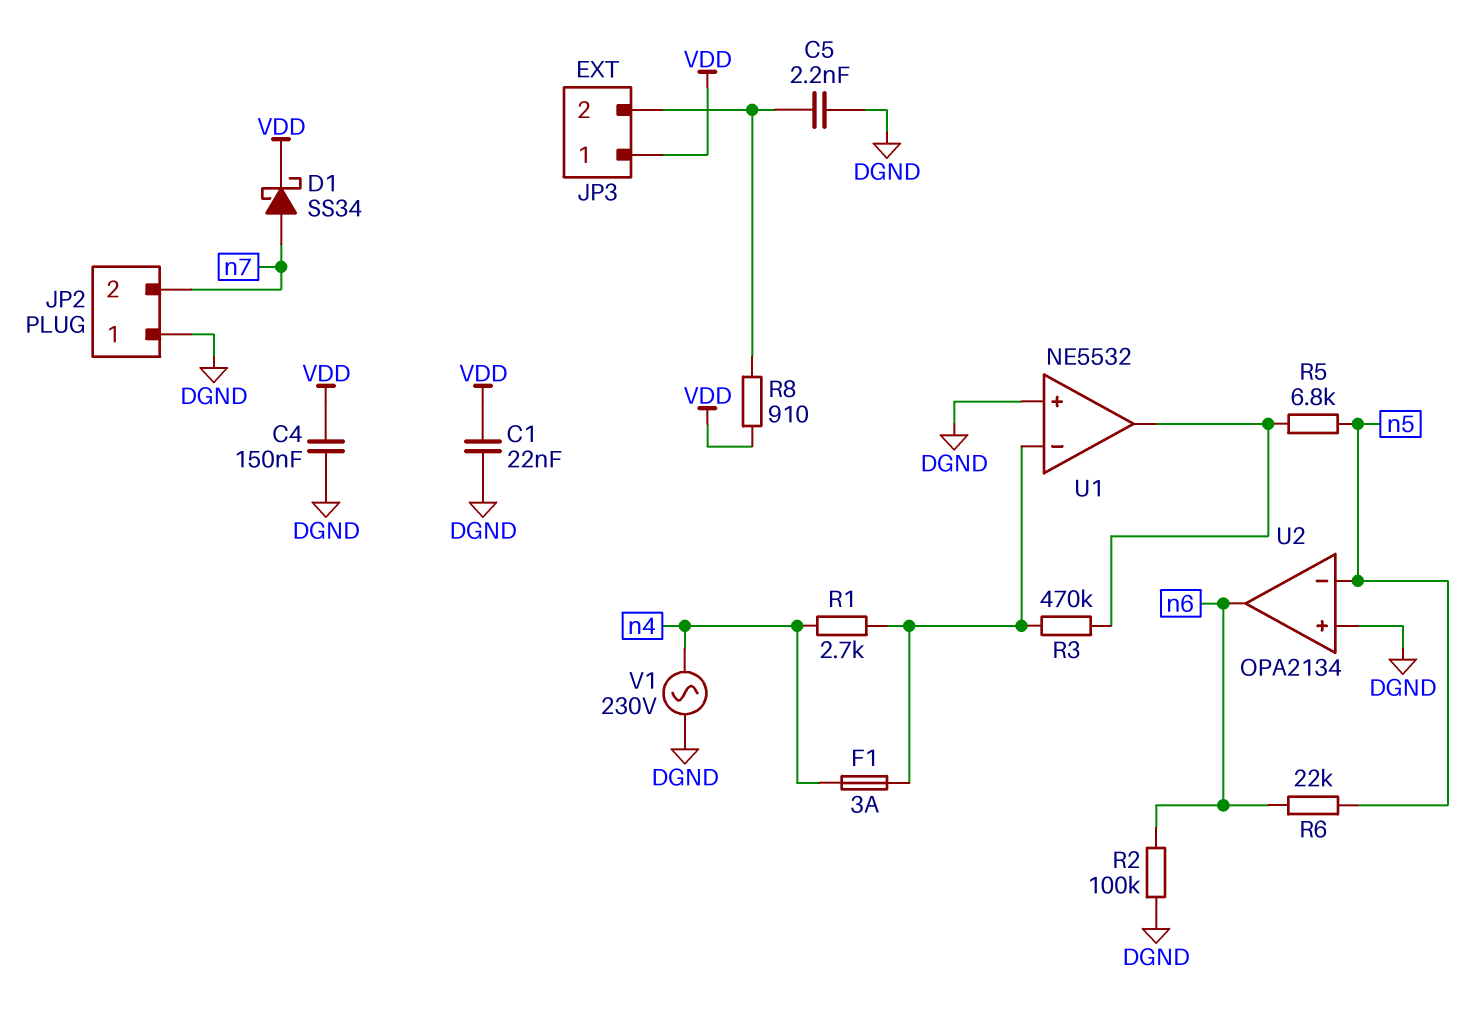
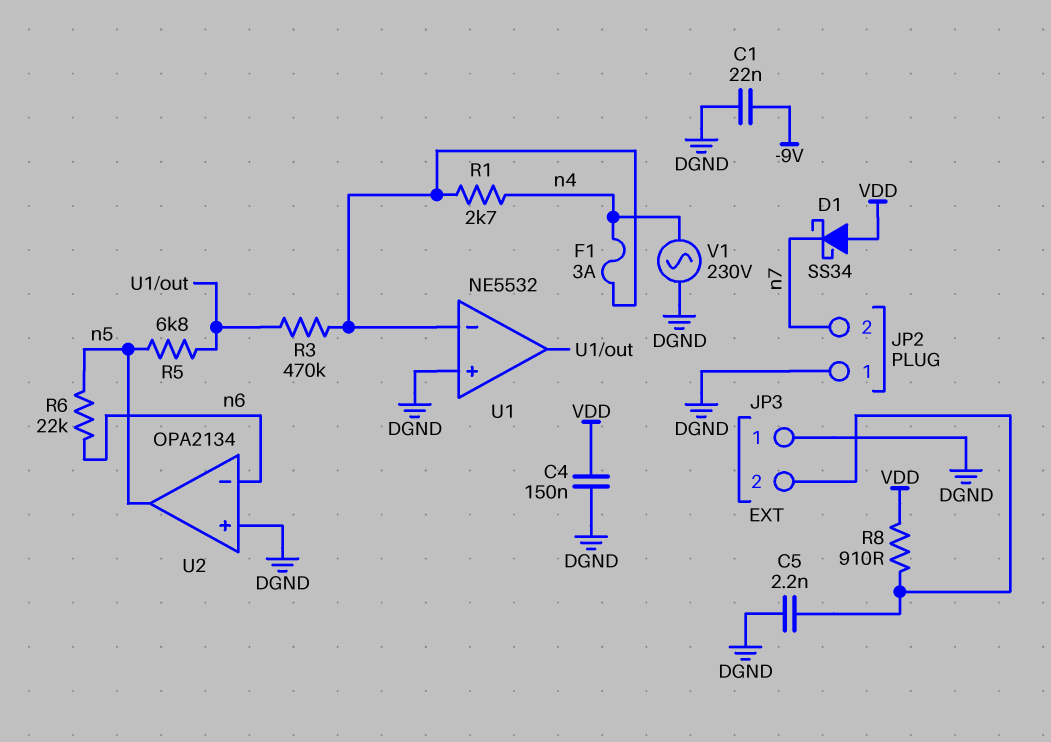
C1: 22nF (DGND, VDD) -> 22nF (-9V, DGND)
D1: schottky SS34 (A n7, K VDD) -> schottky SS34 (A VDD, K n7)
JP3 pin 1: VDD -> DGND
R2: 100k (DGND, n6) -> none
U2 pin in-: n5 -> n6
U2 pin out: n6 -> n5

